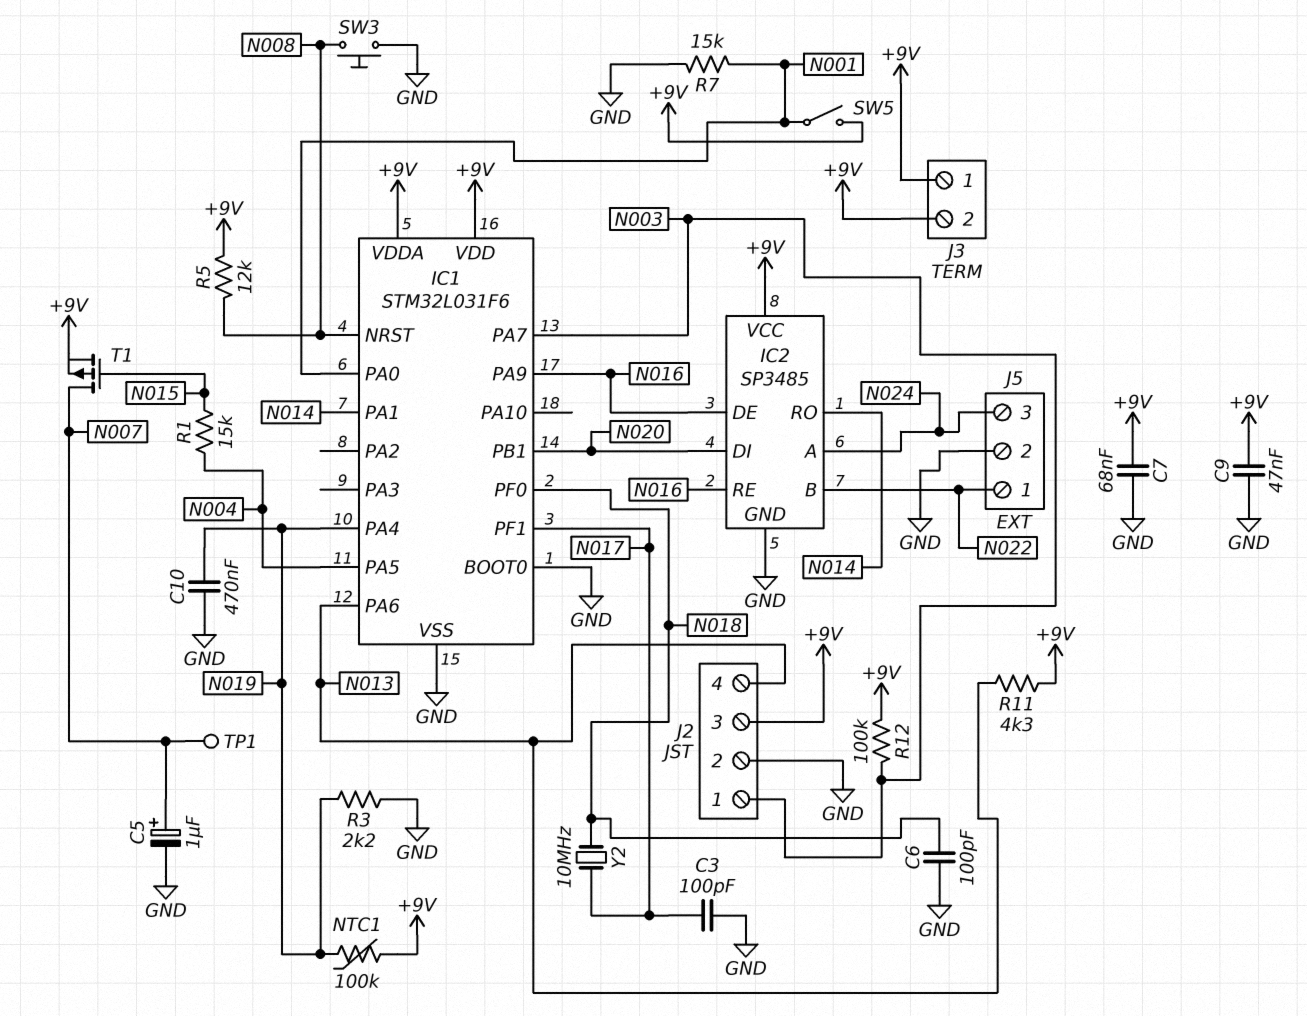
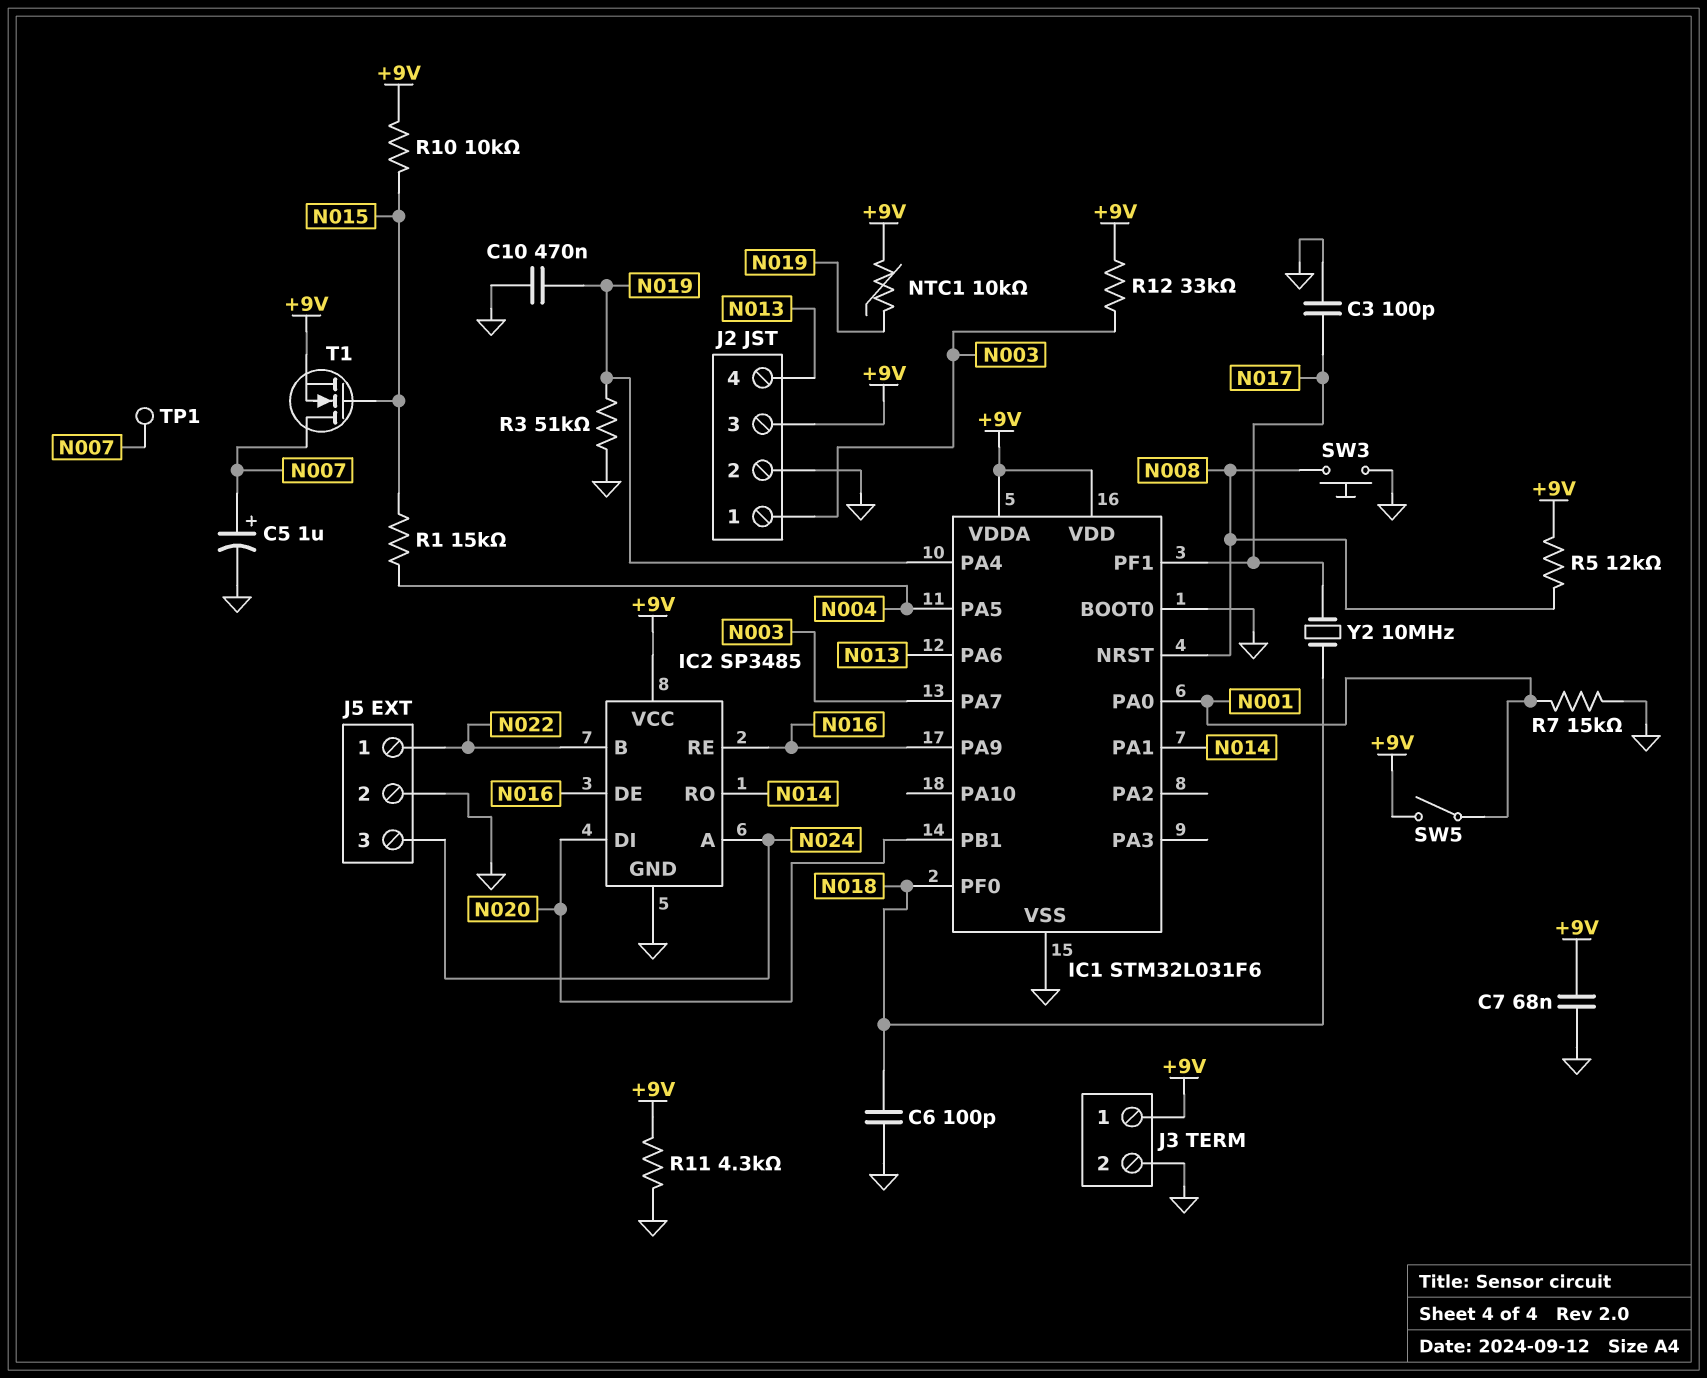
C9: 47nF (+9V, GND) -> none
J3 pin 2: +9V -> GND
NTC1: 100k (+9V, N019) -> 10k (+9V, N019)
R3: 2.2k (GND, N019) -> 51k (GND, N019)
R10: none -> 10k (+9V, N015)
R11: 4.3k (+9V, N013) -> 4.3k (+9V, GND)
R12: 100k (+9V, N003) -> 33k (+9V, N003)
T1: PMOS (G N015, D N007, S +9V) -> NMOS (G N015, D N007, S +9V)

